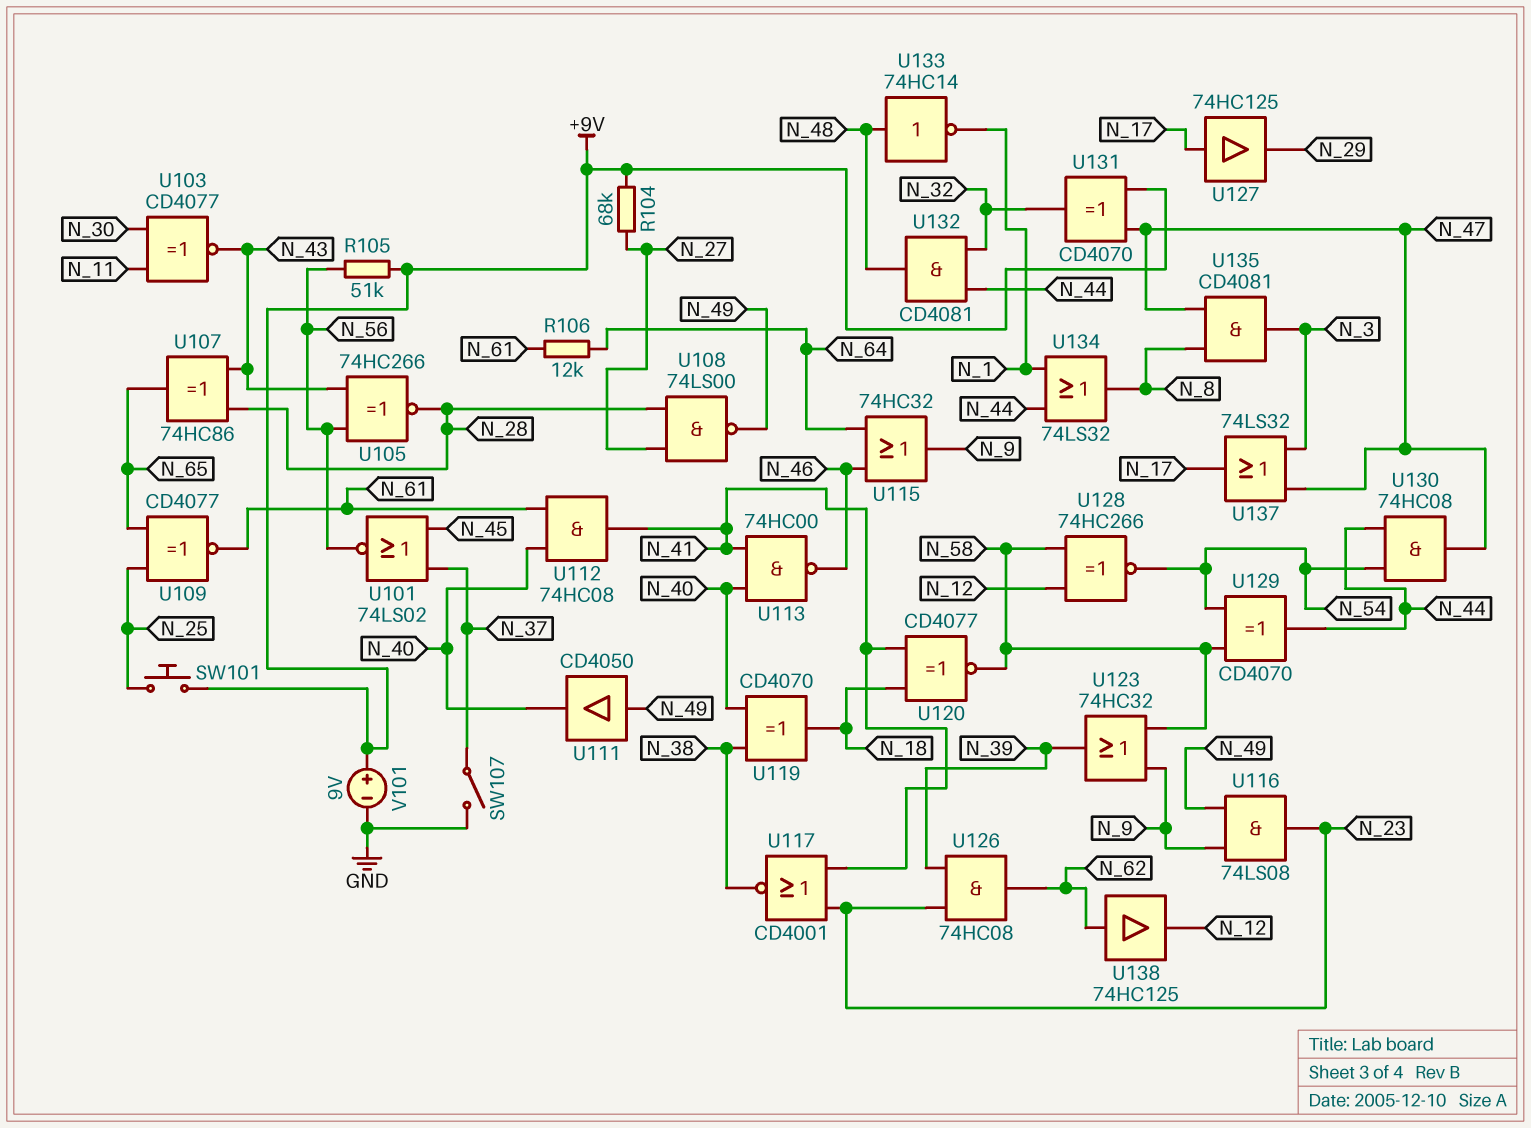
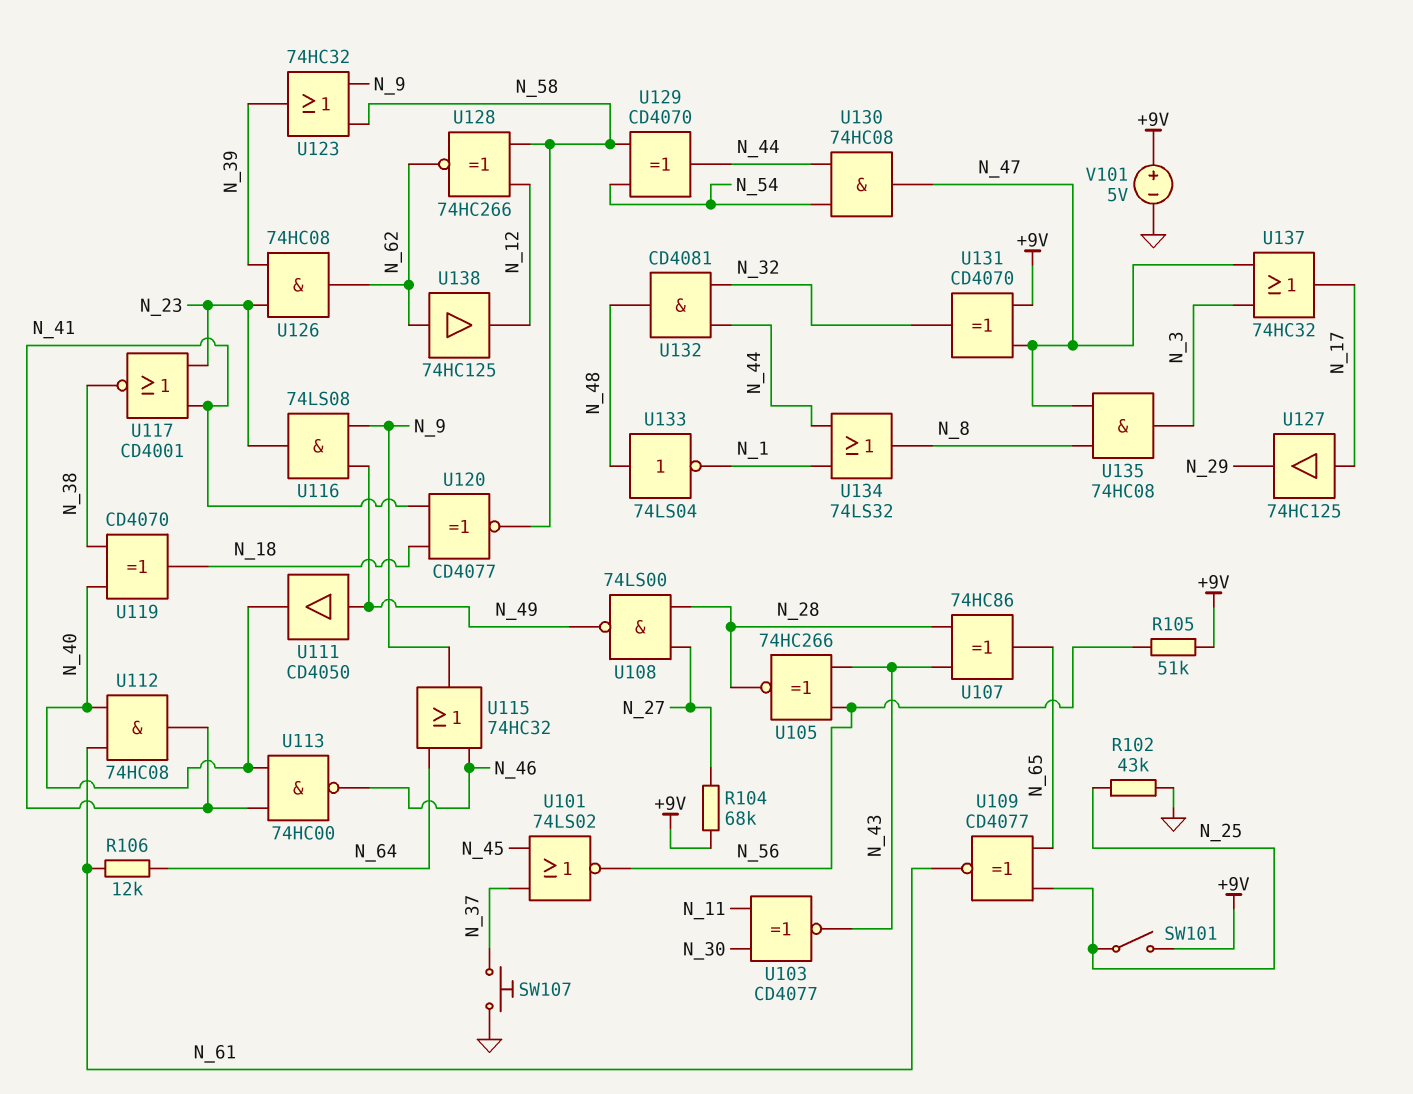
R102: none -> 43k (GND, N_25)
SW101: button (+9V, N_25) -> switch (+9V, N_25)
SW107: switch (GND, N_37) -> button (GND, N_37)
U128: XNOR 74HC266 (in N_12, in N_58, out N_54) -> XNOR 74HC266 (in N_12, in N_58, out N_62)
U133: NOT 74HC14 (in N_48, out N_1) -> NOT 74LS04 (in N_48, out N_1)
U135: AND CD4081 (in N_8, in N_47, out N_3) -> AND 74HC08 (in N_8, in N_47, out N_3)
U137: OR 74LS32 (in N_3, in N_47, out N_17) -> OR 74HC32 (in N_3, in N_47, out N_17)
V101: 9V (plus +9V, minus GND) -> 5V (plus +9V, minus GND)

